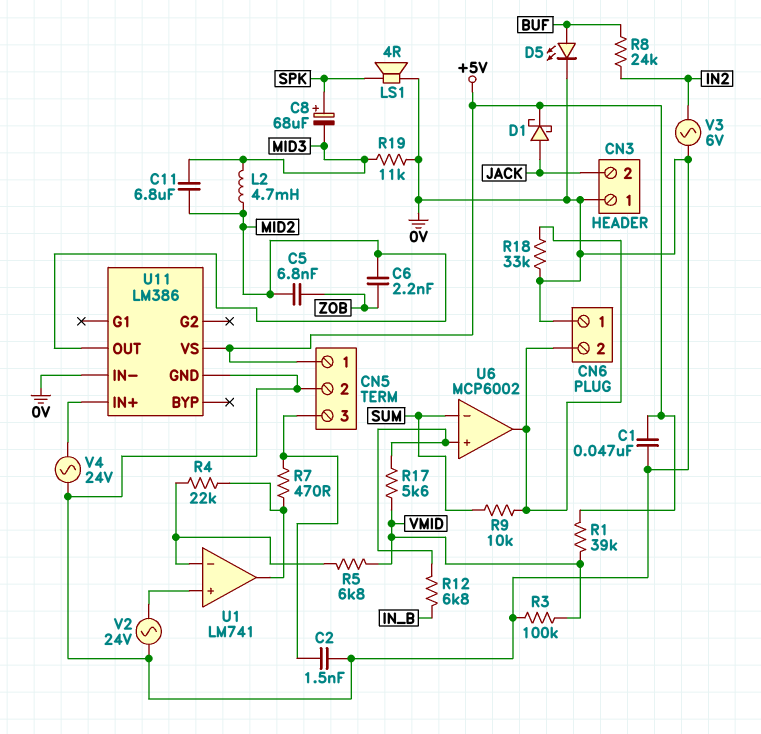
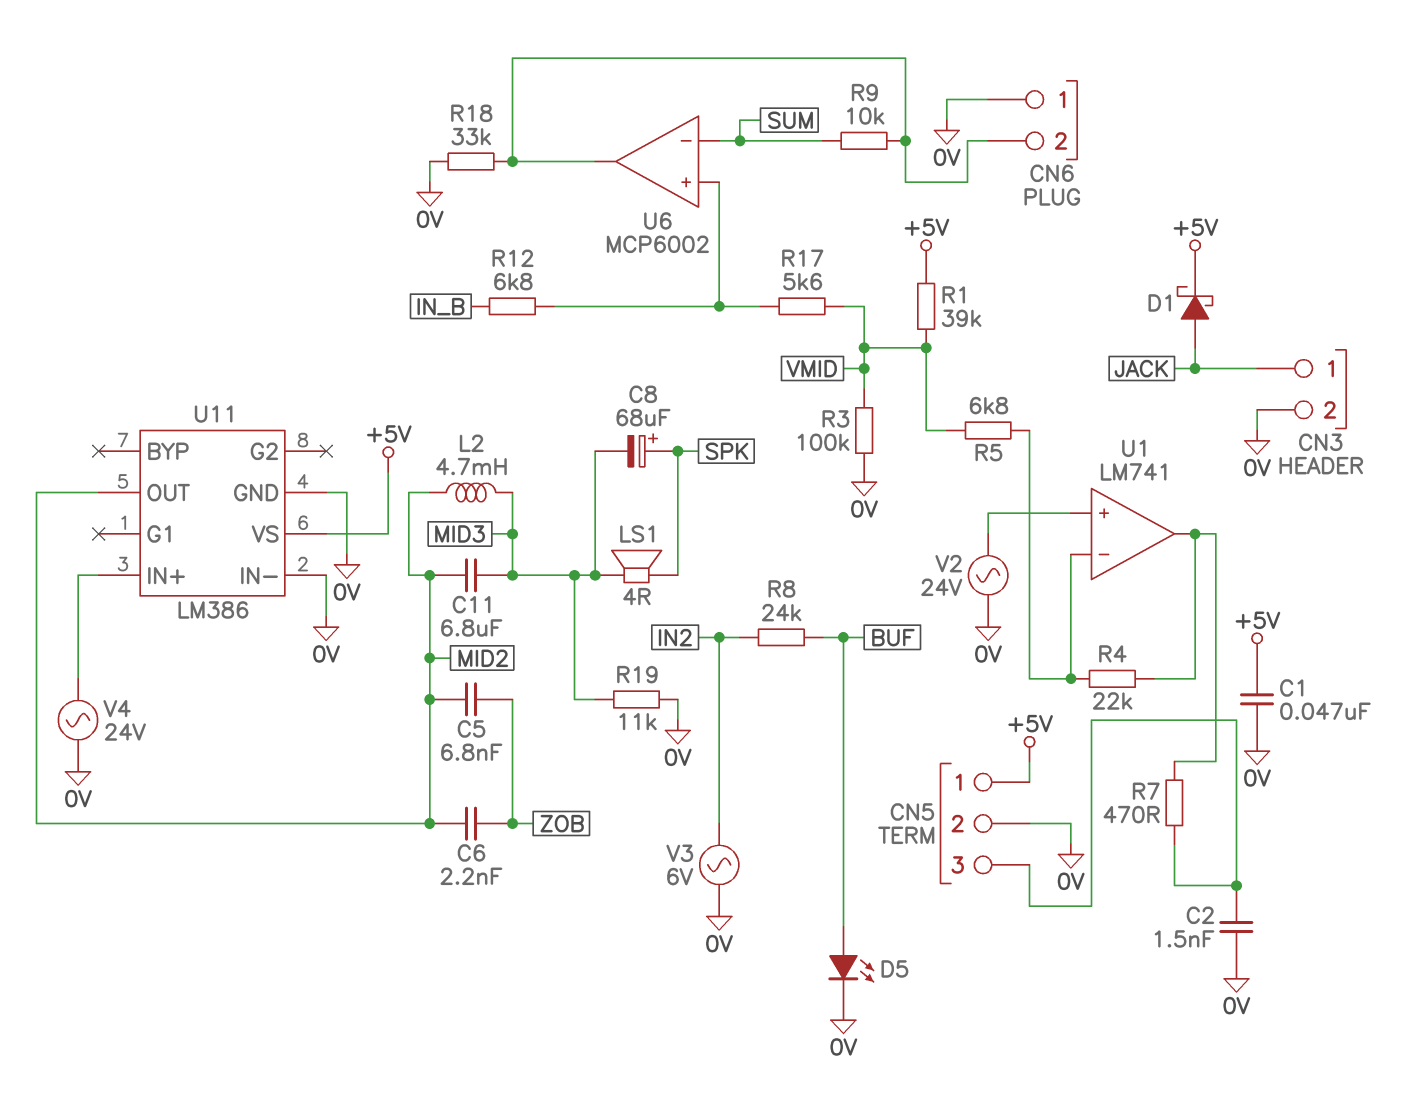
CN3 pin 1: 0V -> JACK
CN3 pin 2: JACK -> 0V
LS1: speaker 4R (0V, SPK) -> speaker 4R (MID3, SPK)

